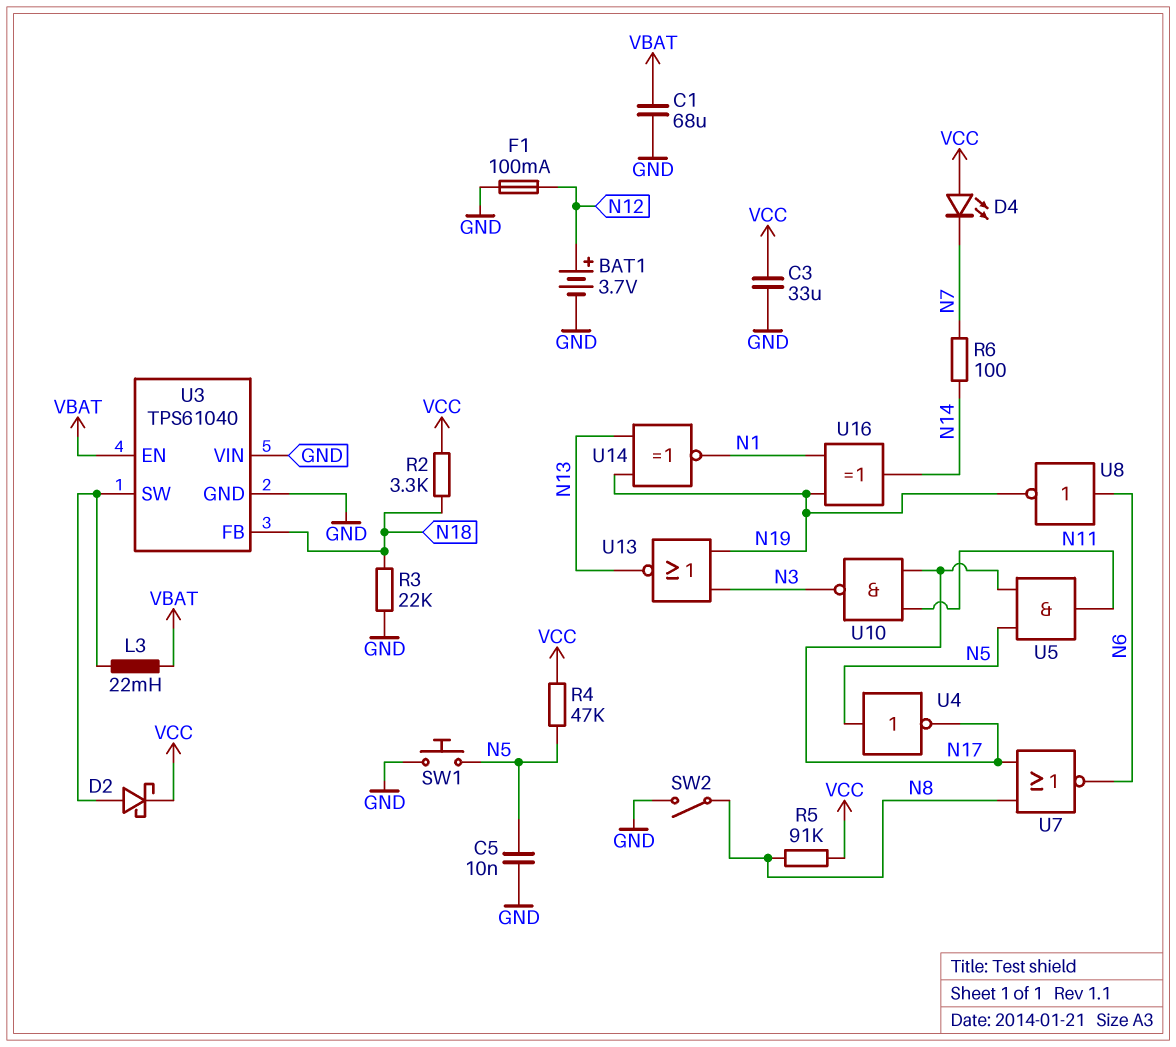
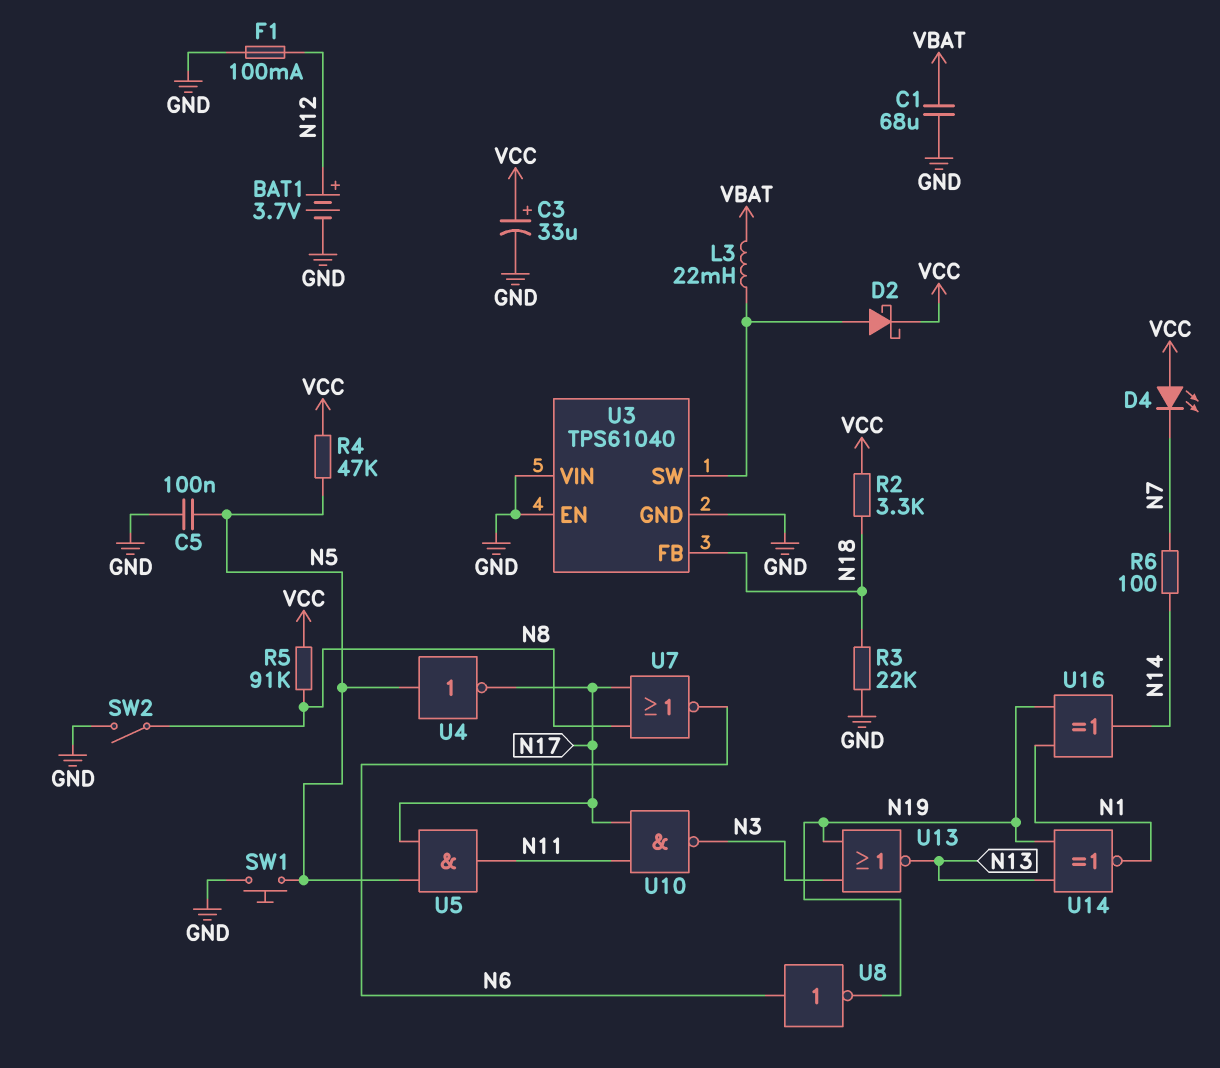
C3: 33uF (GND, VCC) -> 33uF (plus VCC, minus GND)
C5: 10nF (GND, N5) -> 100nF (GND, N5)
U3 pin EN: VBAT -> GND

